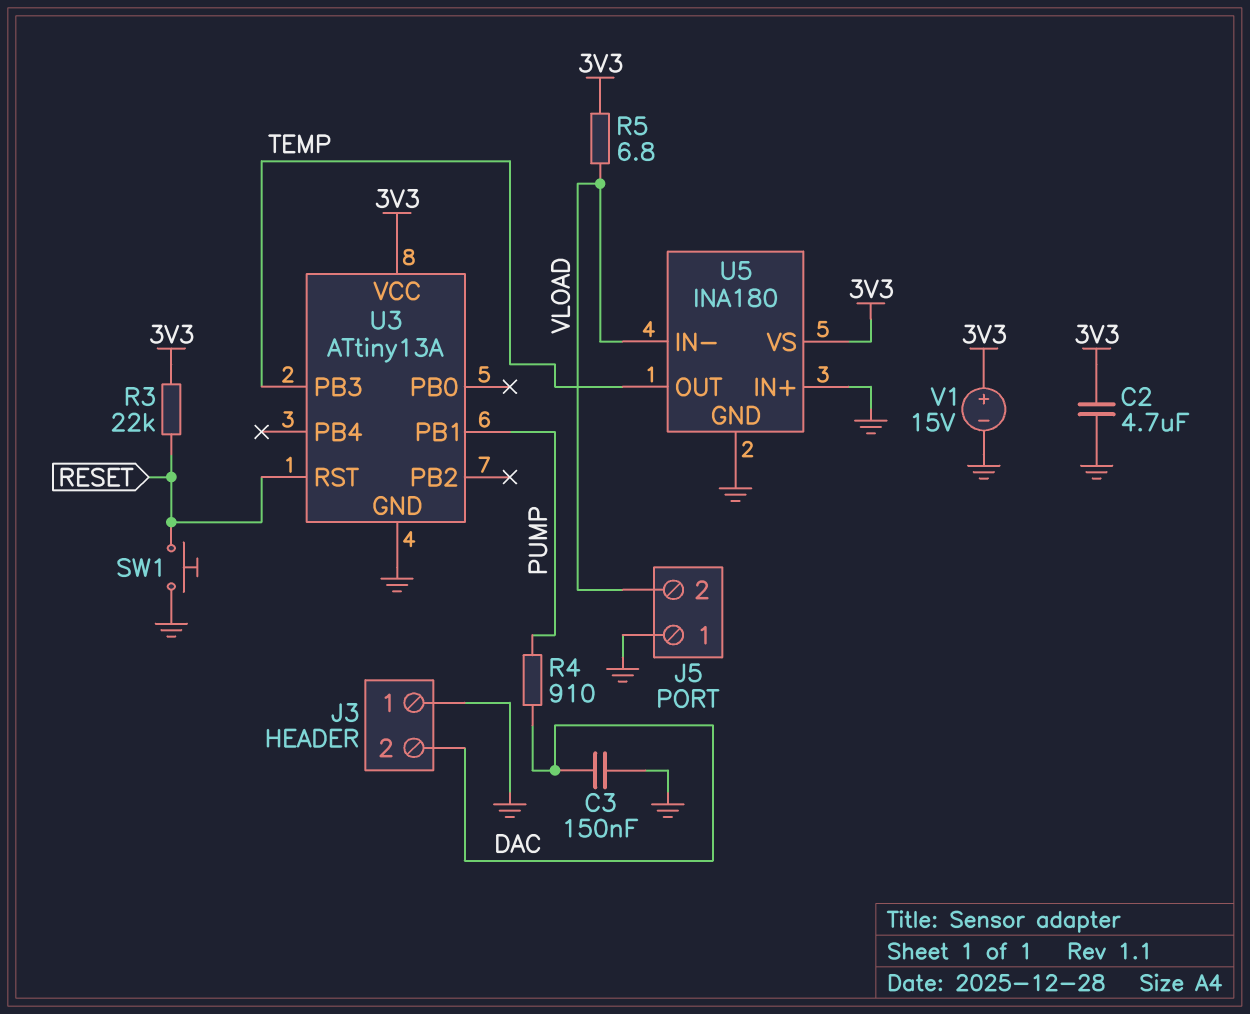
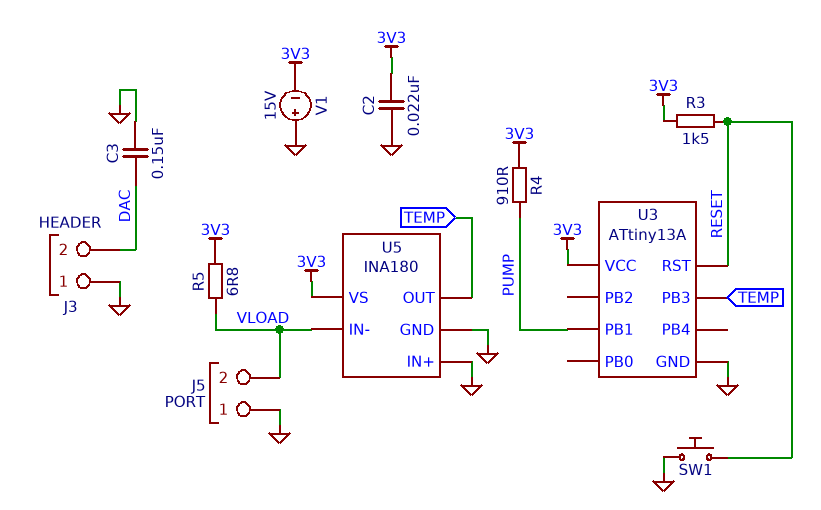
C2: 4.7uF (3V3, GND) -> 22nF (3V3, GND)
R3: 22k (3V3, RESET) -> 1.5k (3V3, RESET)
R4: 910 (DAC, PUMP) -> 910 (3V3, PUMP)
V1: 15V (plus 3V3, minus GND) -> 15V (plus GND, minus 3V3)

